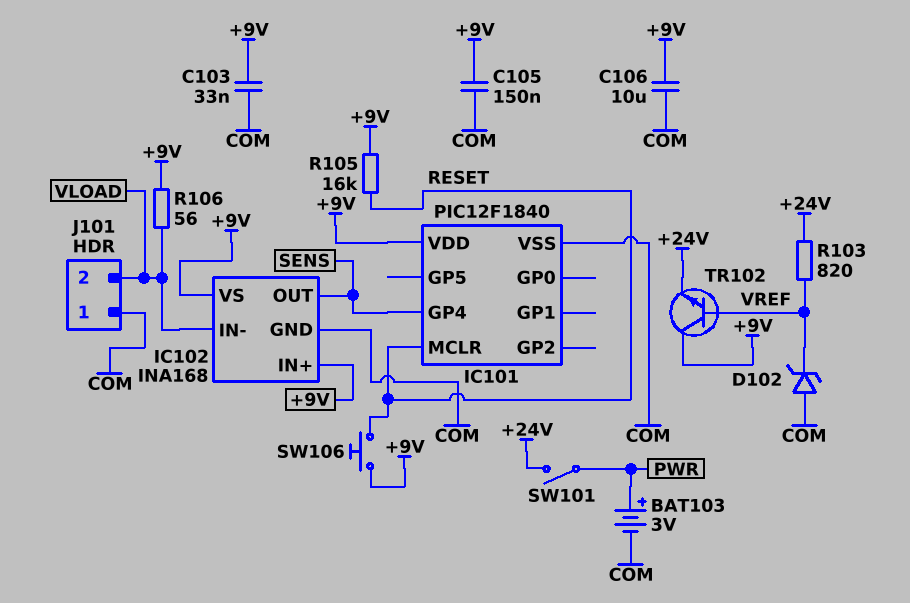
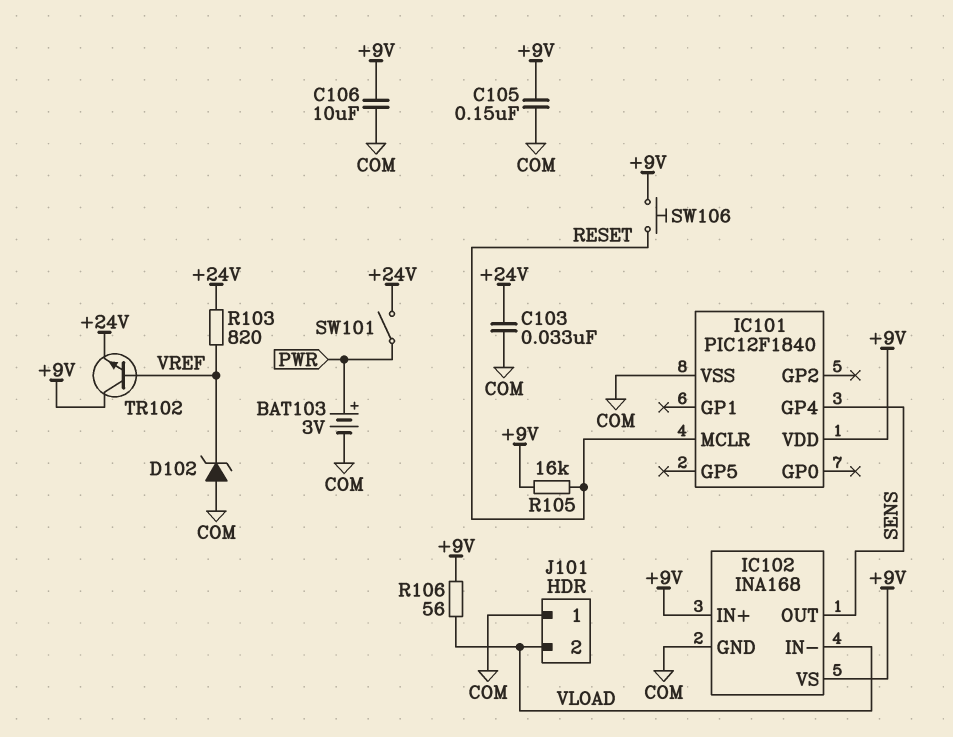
C103: 33nF (+9V, COM) -> 33nF (+24V, COM)

